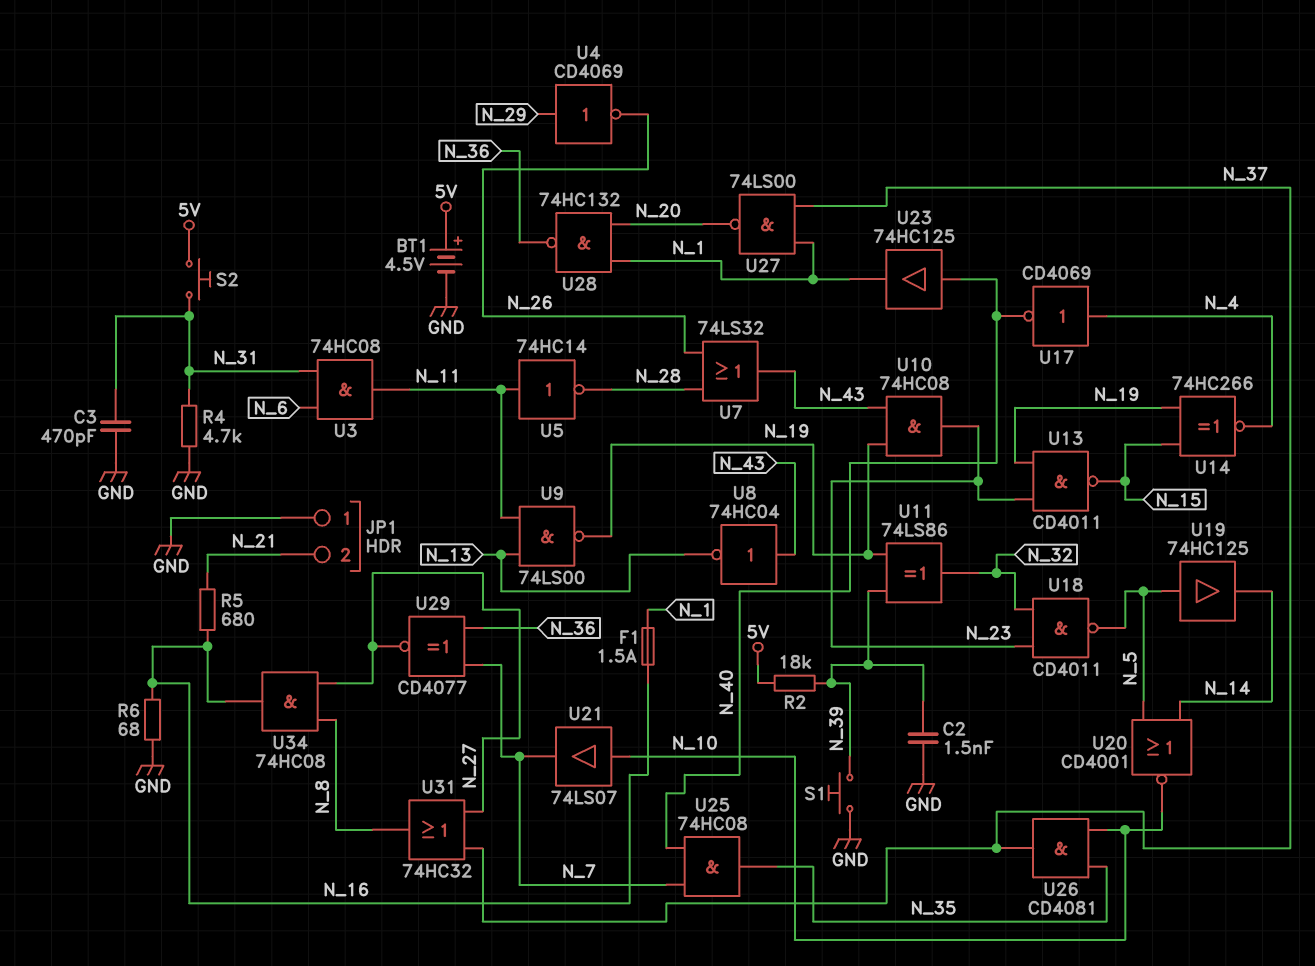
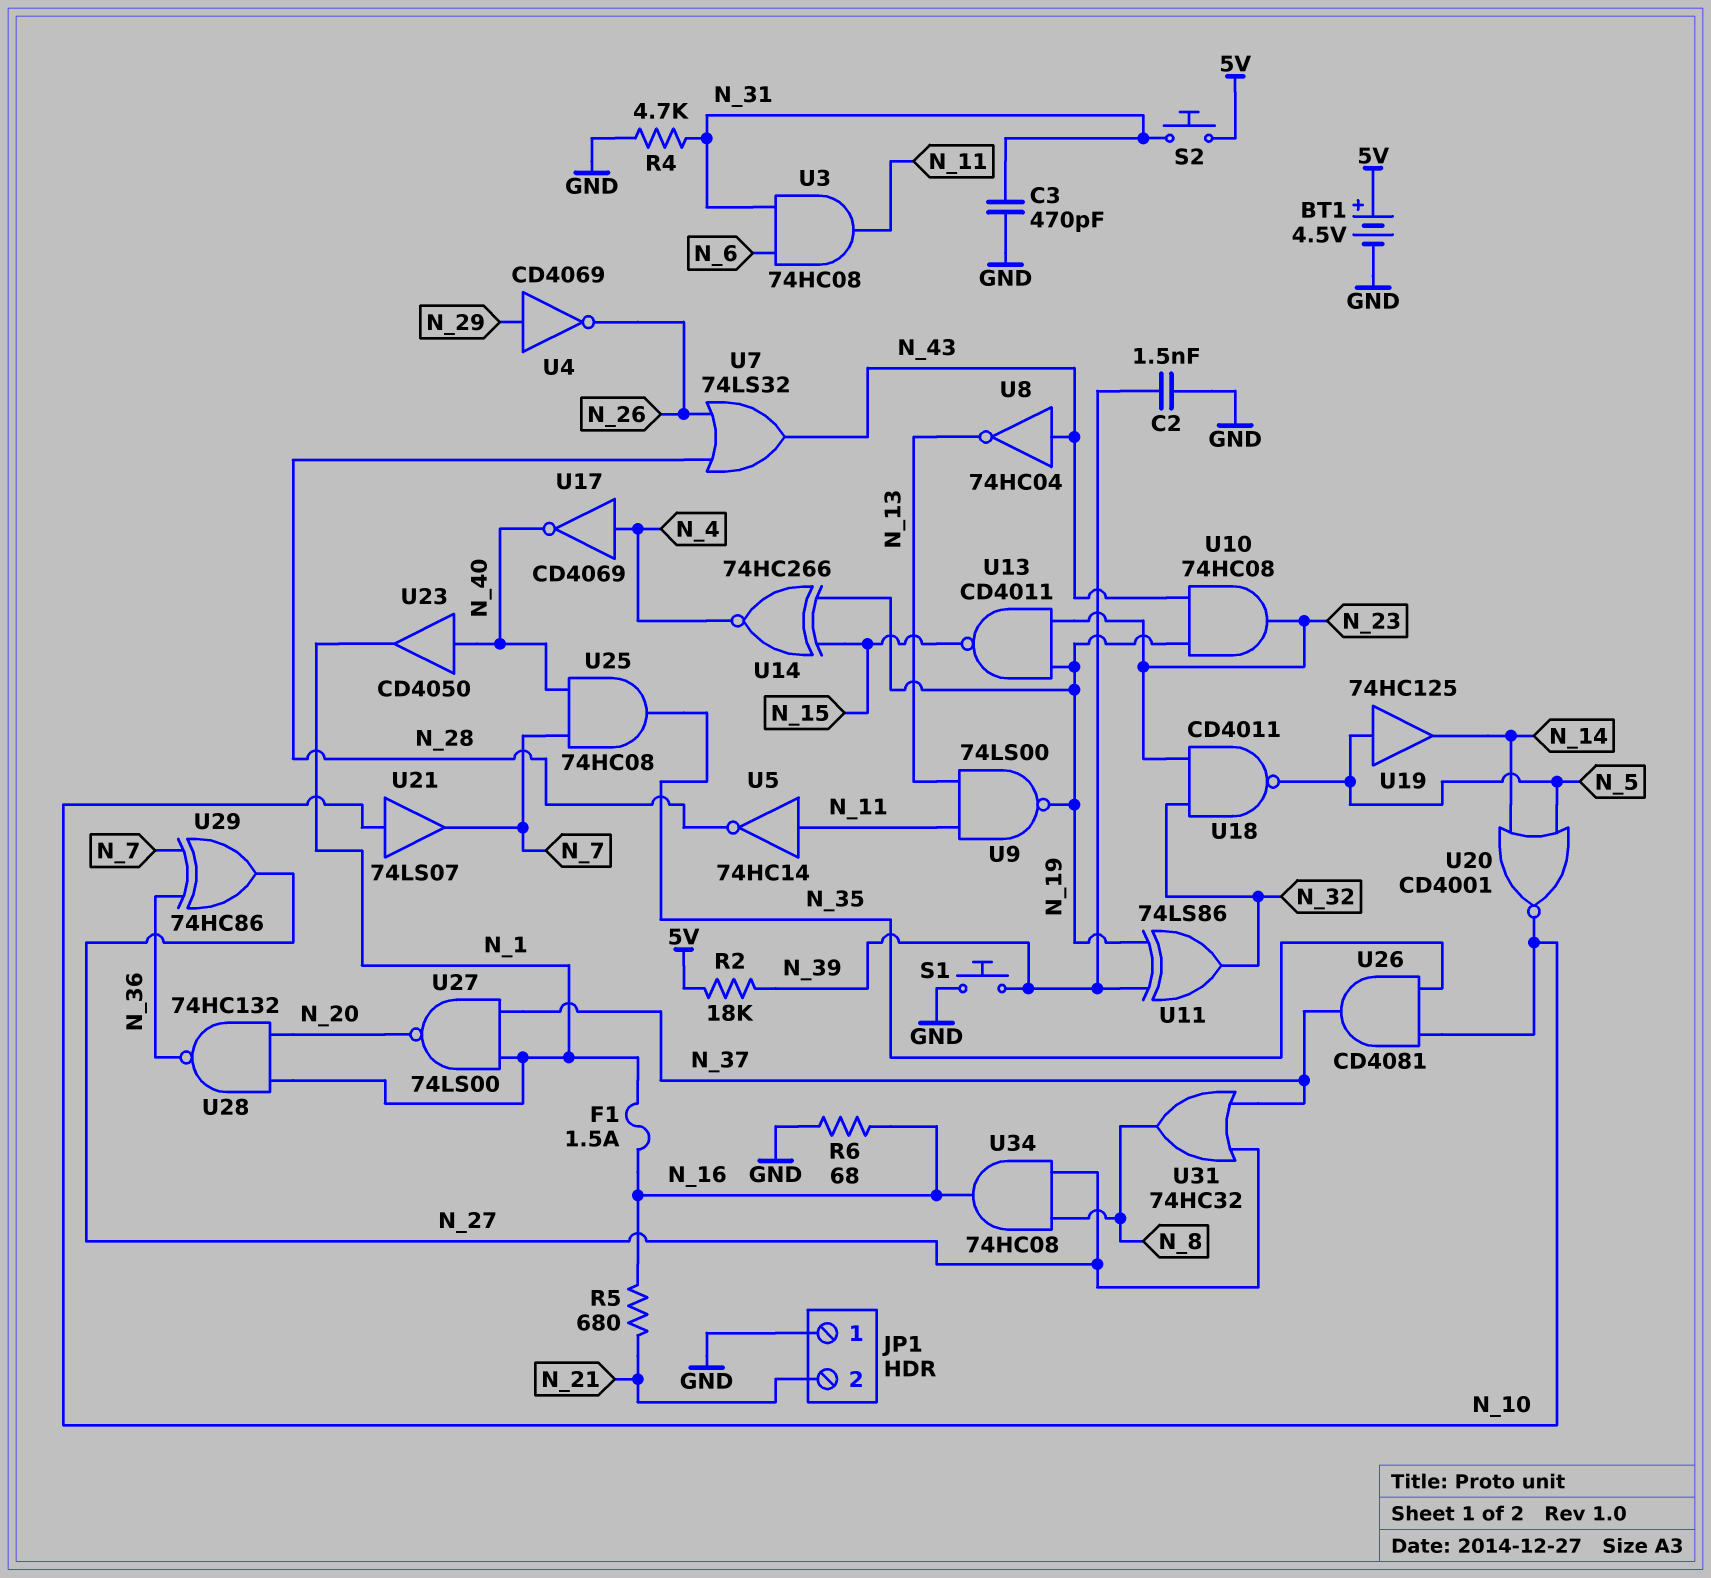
U23: buffer 74HC125 (in N_40, out N_1) -> buffer CD4050 (in N_40, out N_1)
U29: XNOR CD4077 (in N_7, in N_36, out N_27) -> XOR 74HC86 (in N_7, in N_36, out N_27)

